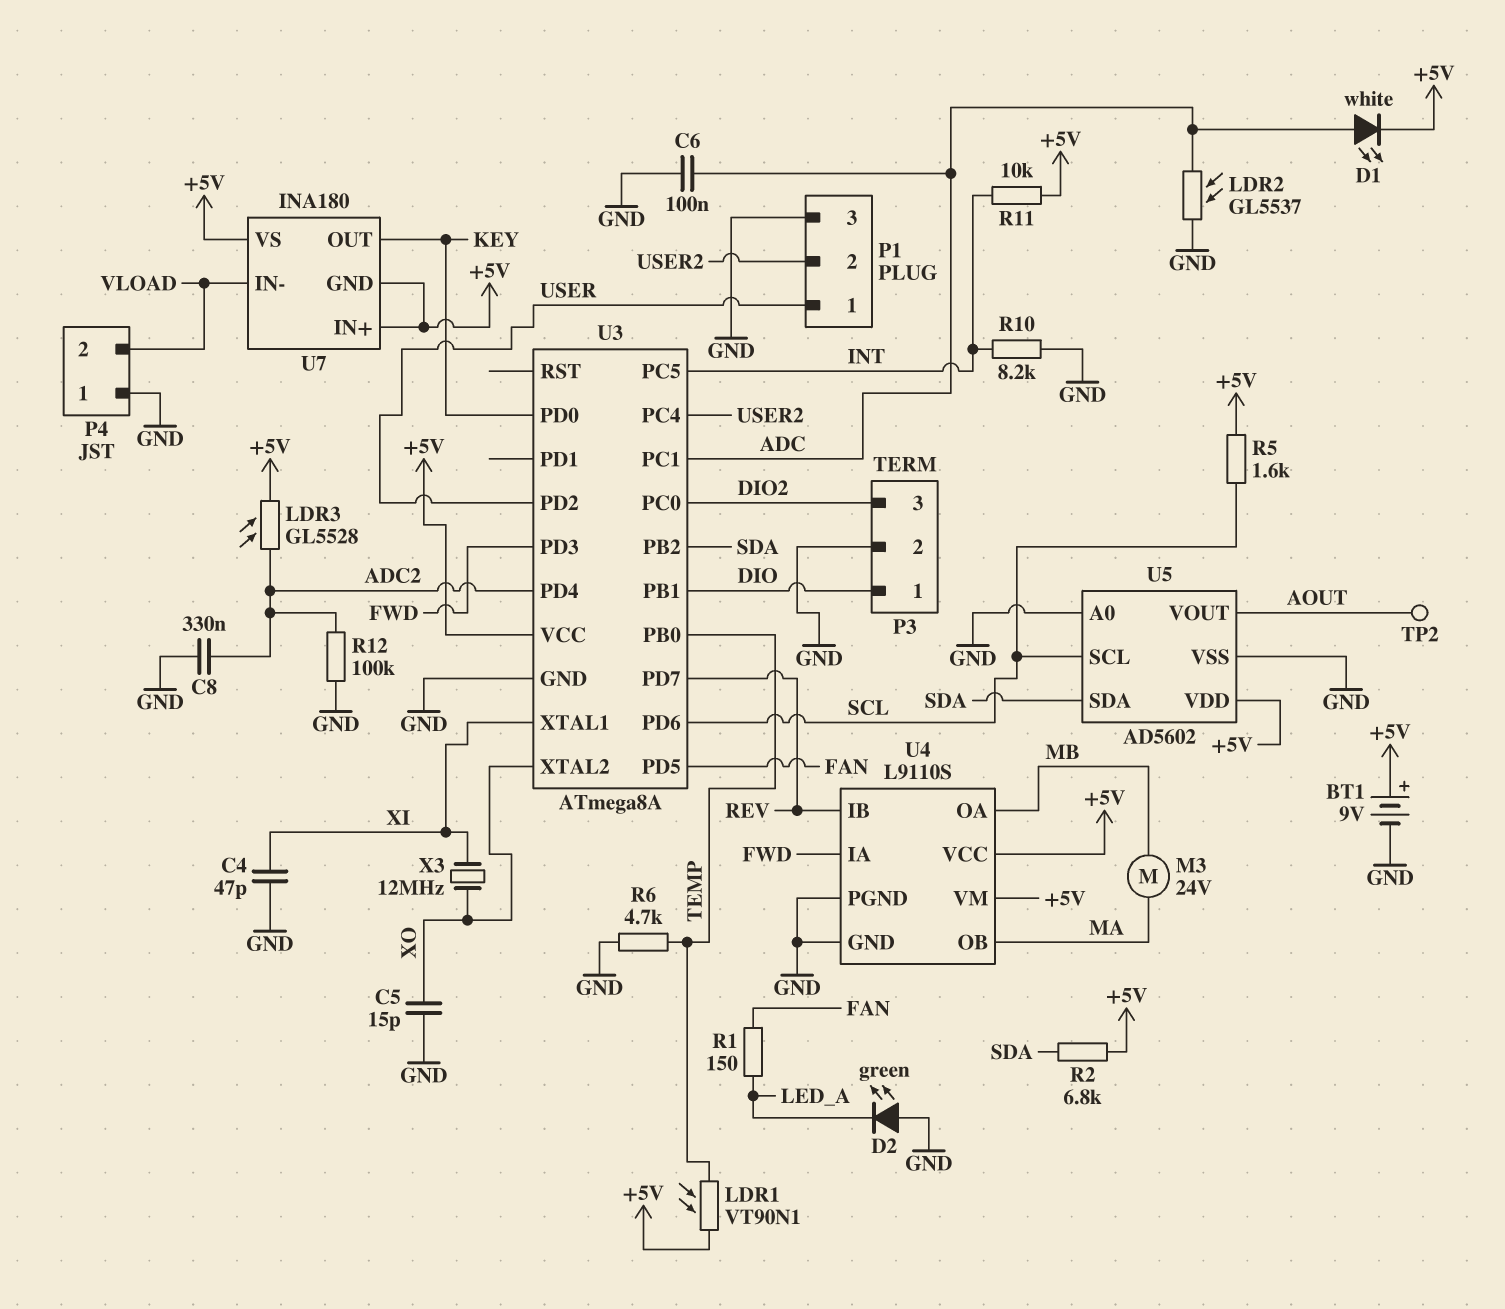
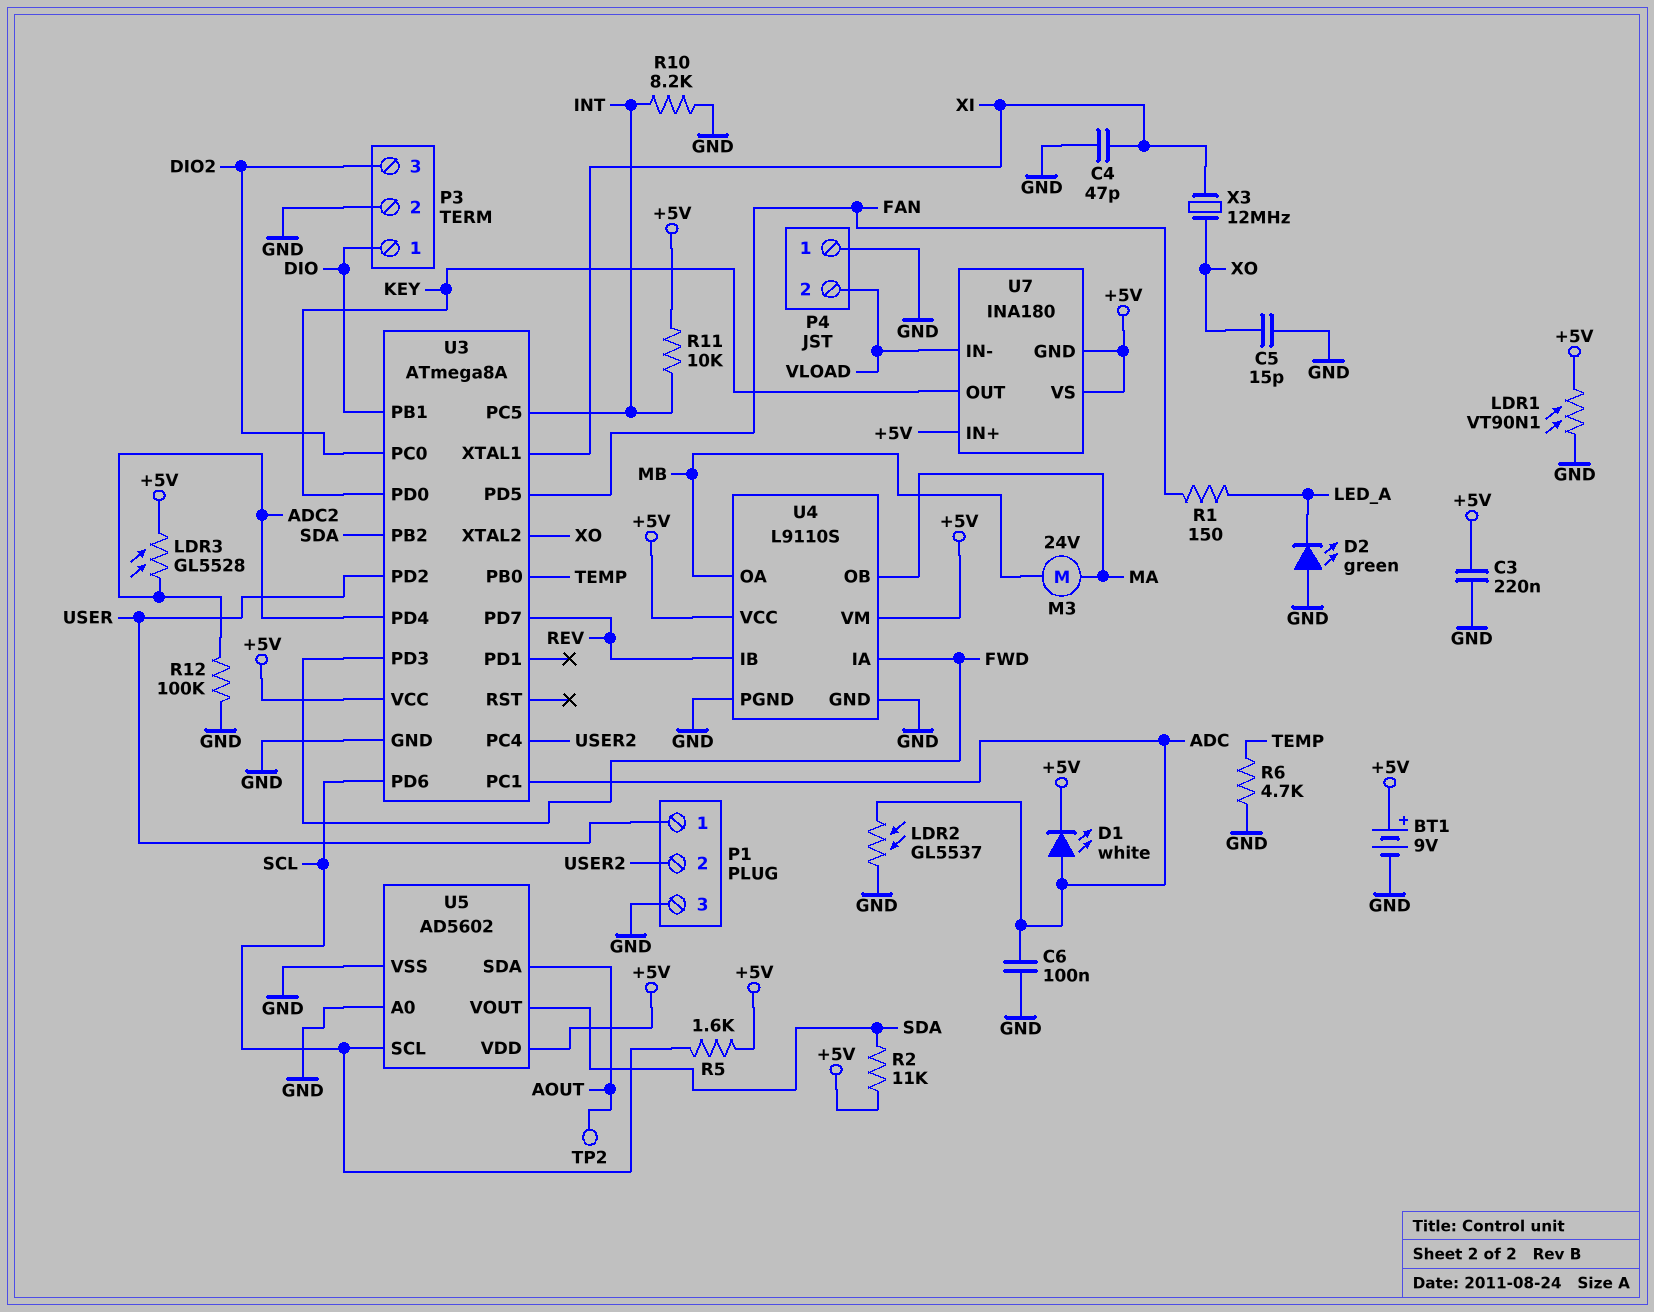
C3: none -> 220nF (+5V, GND)
C8: 330nF (ADC2, GND) -> none
LDR1: VT90N1 (+5V, TEMP) -> VT90N1 (+5V, GND)
R2: 6.8k (+5V, SDA) -> 11k (+5V, SDA)
U5 pin SDA: SDA -> AOUT
U5 pin VOUT: AOUT -> SDA

